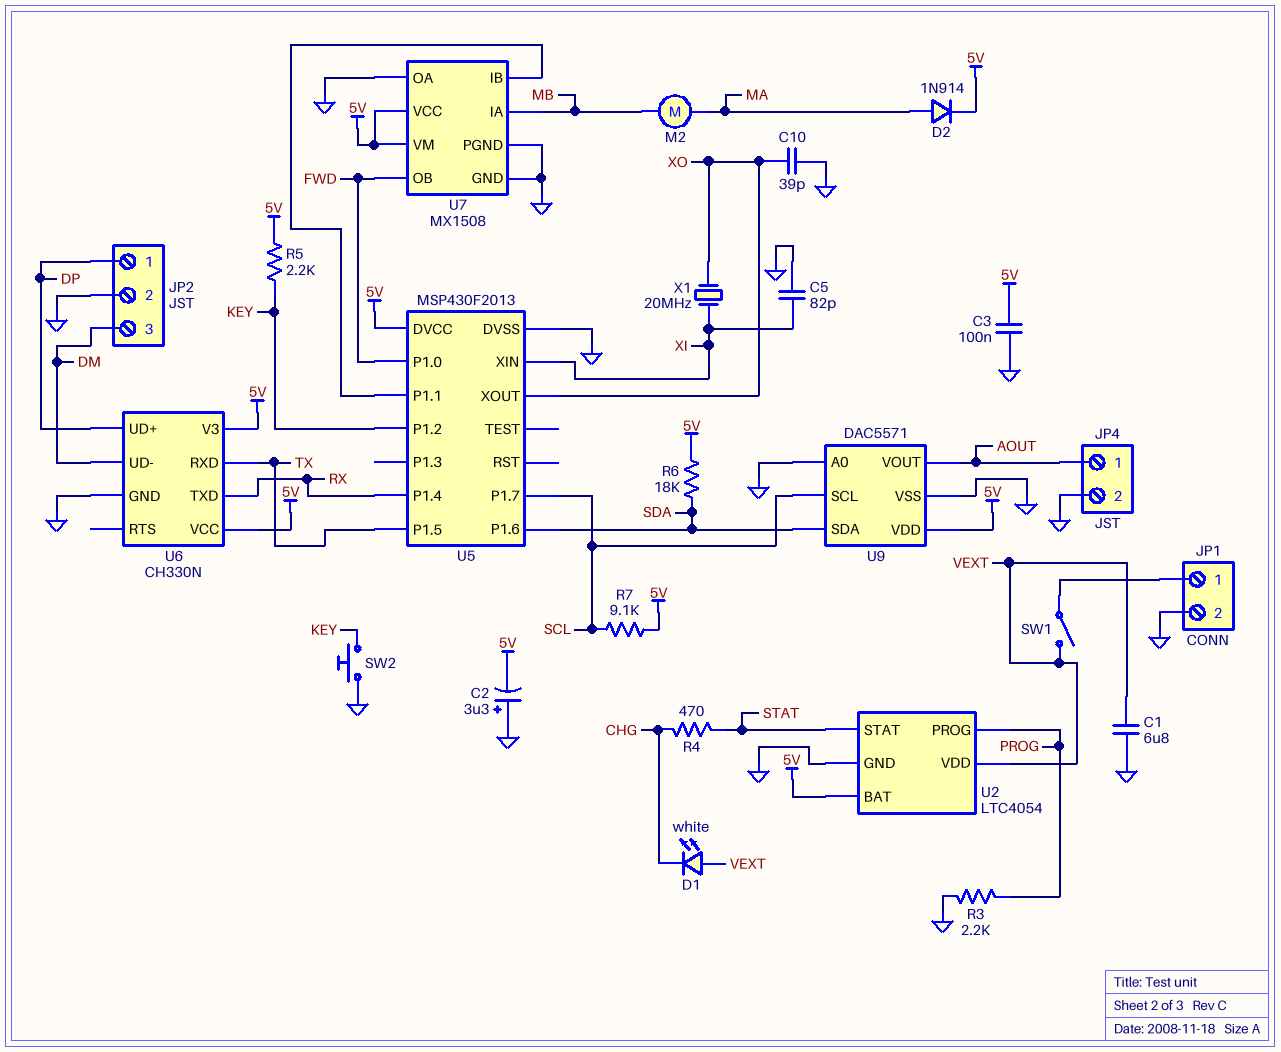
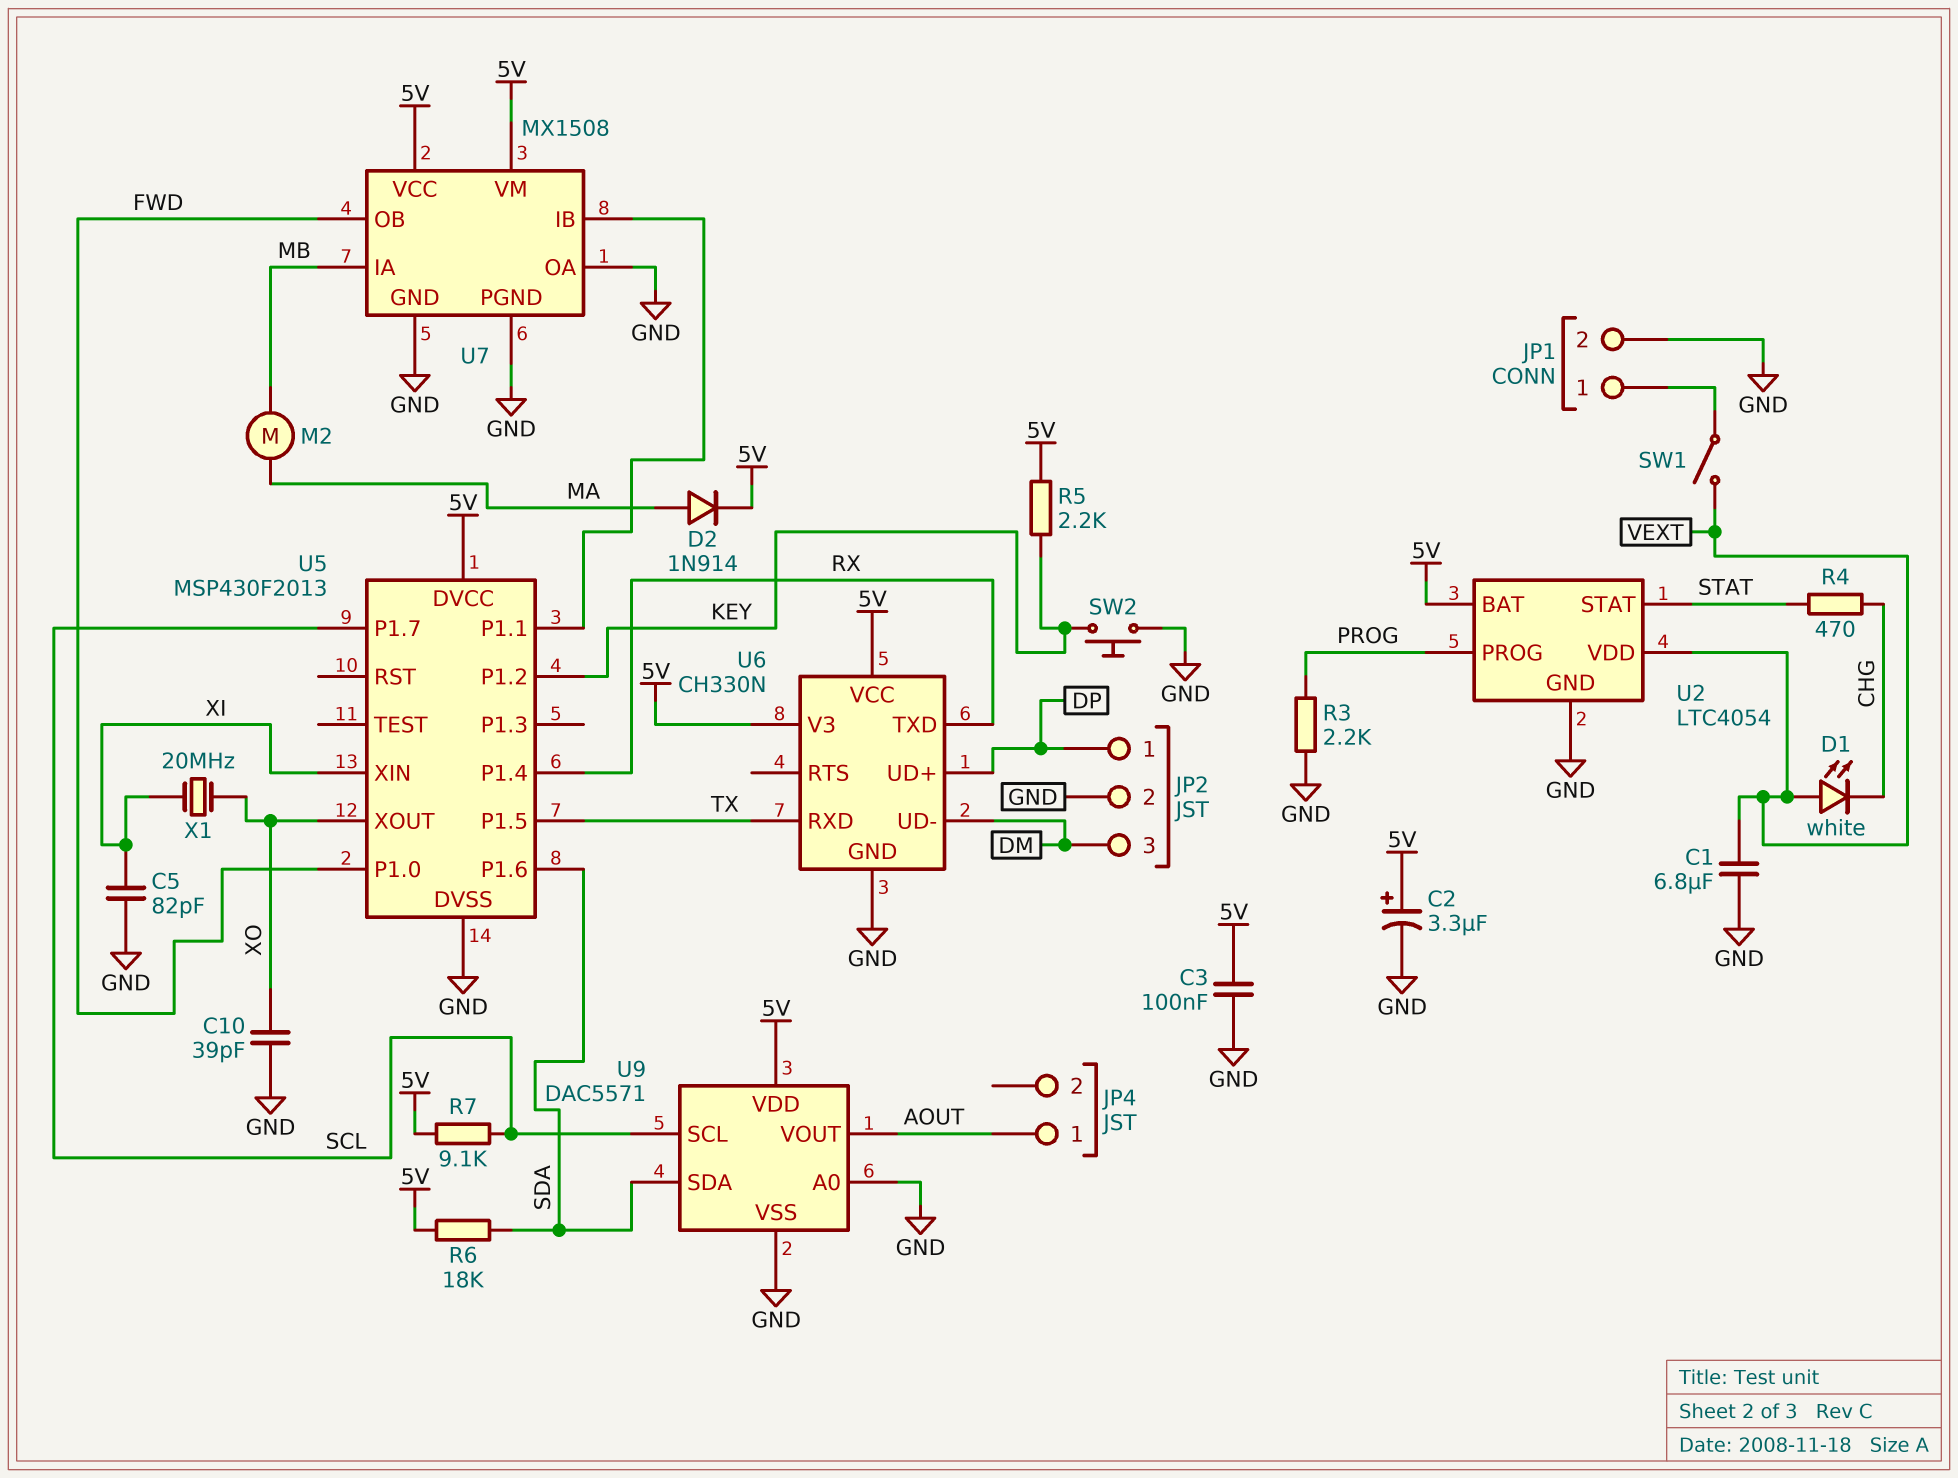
C2: 3.3uF (plus GND, minus 5V) -> 3.3uF (plus 5V, minus GND)
JP4 pin 2: GND -> none

